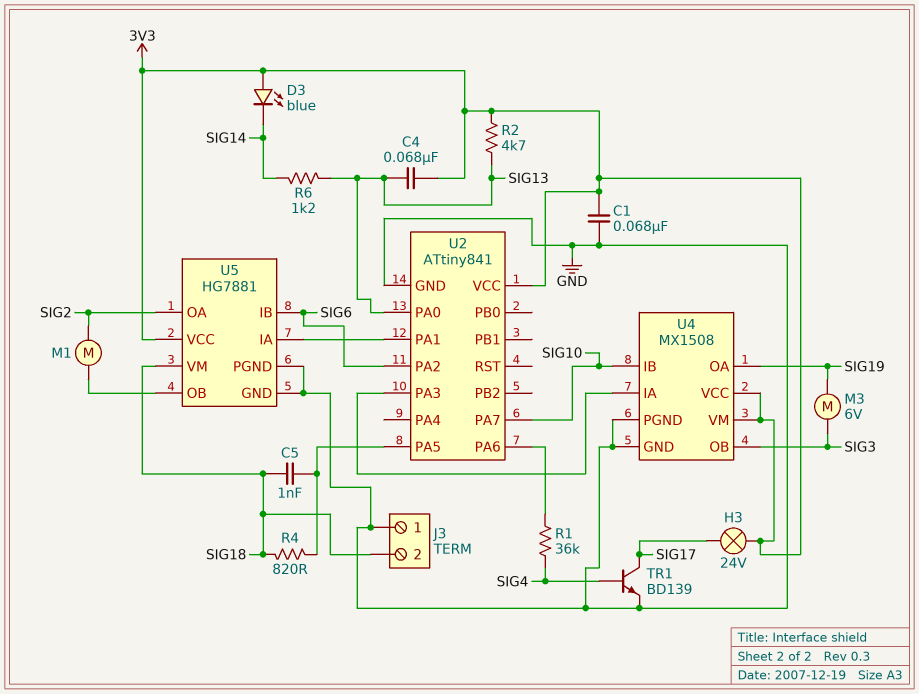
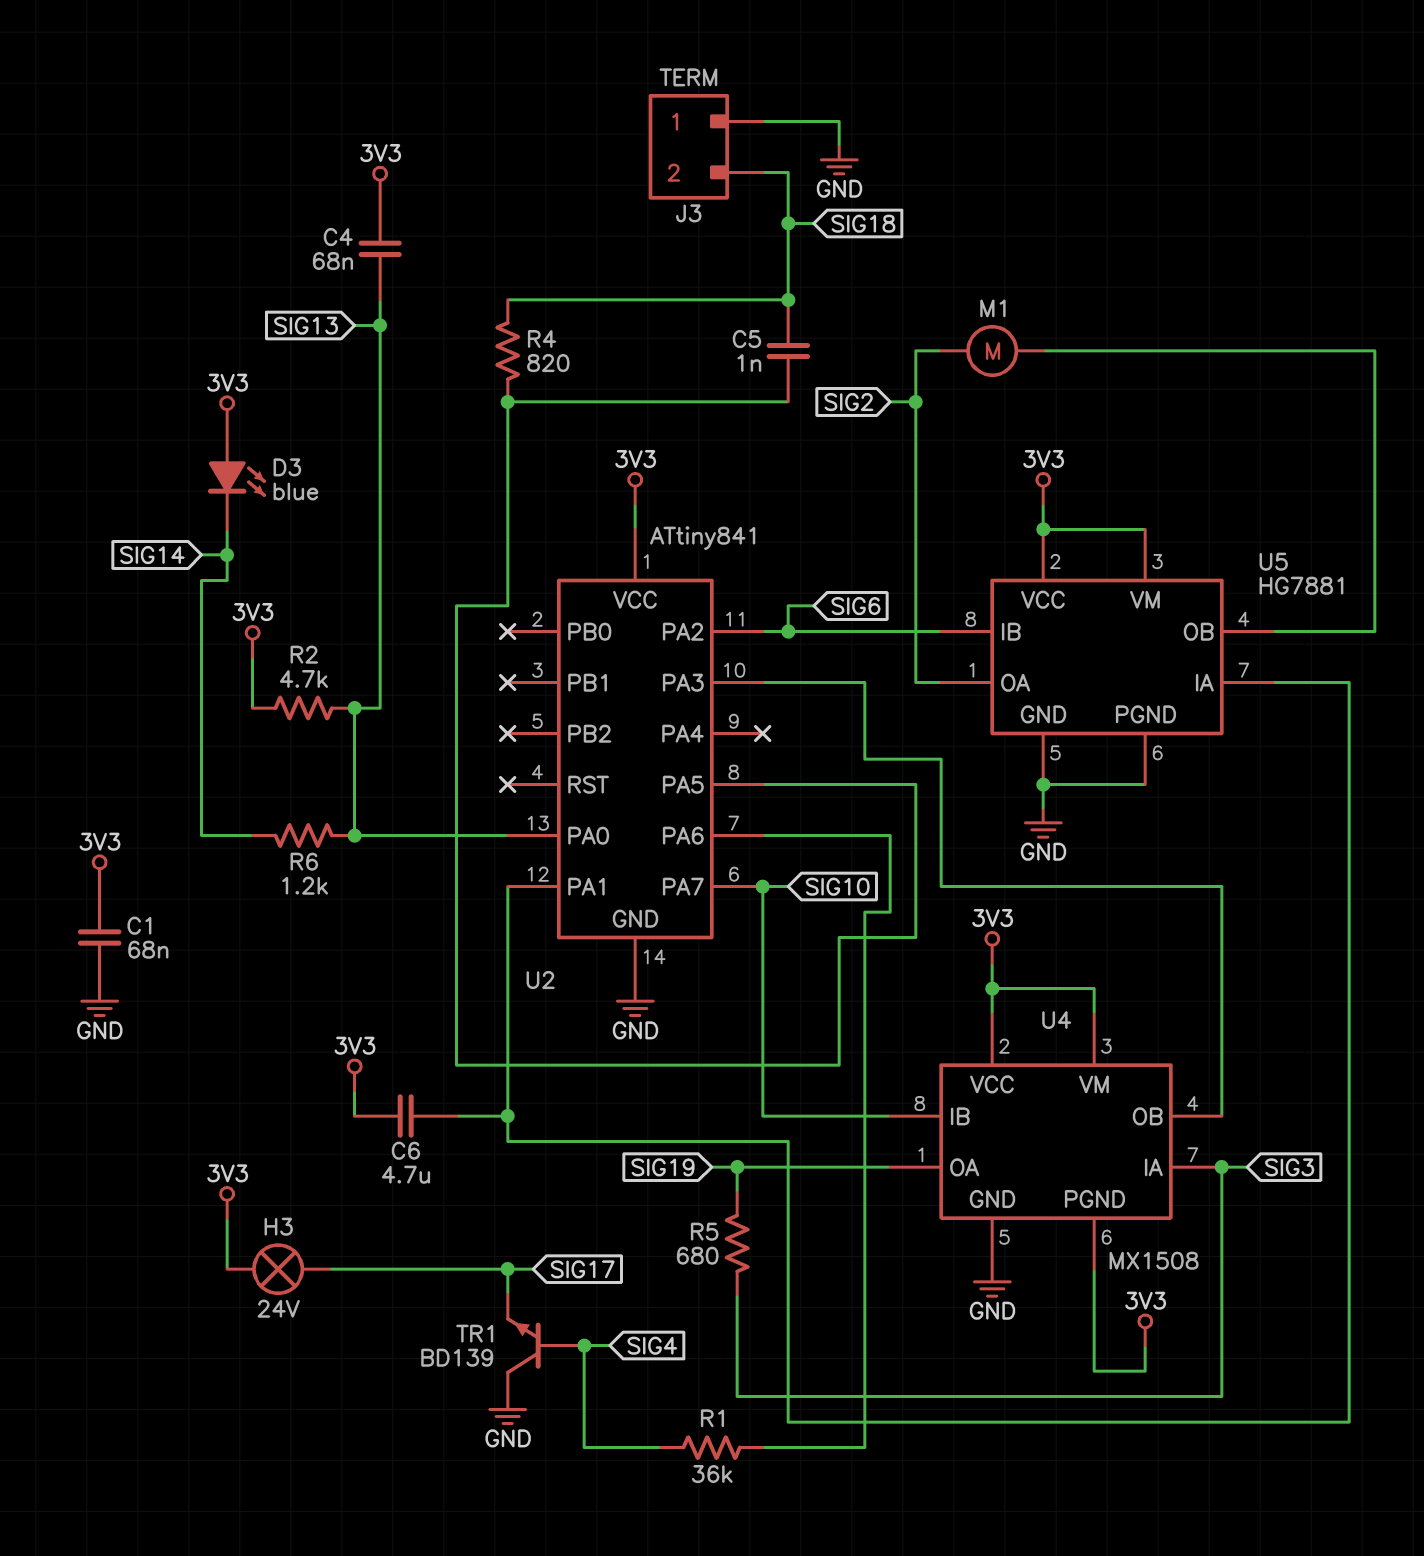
C6: none -> 4.7uF (3V3, U2/PA1)
M3: motor 6V (SIG3, SIG19) -> none
R5: none -> 680 (SIG3, SIG19)
TR1: NPN BD139 (B SIG4, C SIG17, E GND) -> NPN BD139 (B SIG4, C GND, E SIG17)
U4 pin IA: U2/PA3 -> SIG3
U4 pin OB: SIG3 -> U2/PA3
U4 pin PGND: GND -> 3V3
U5 pin VM: SIG18 -> 3V3

